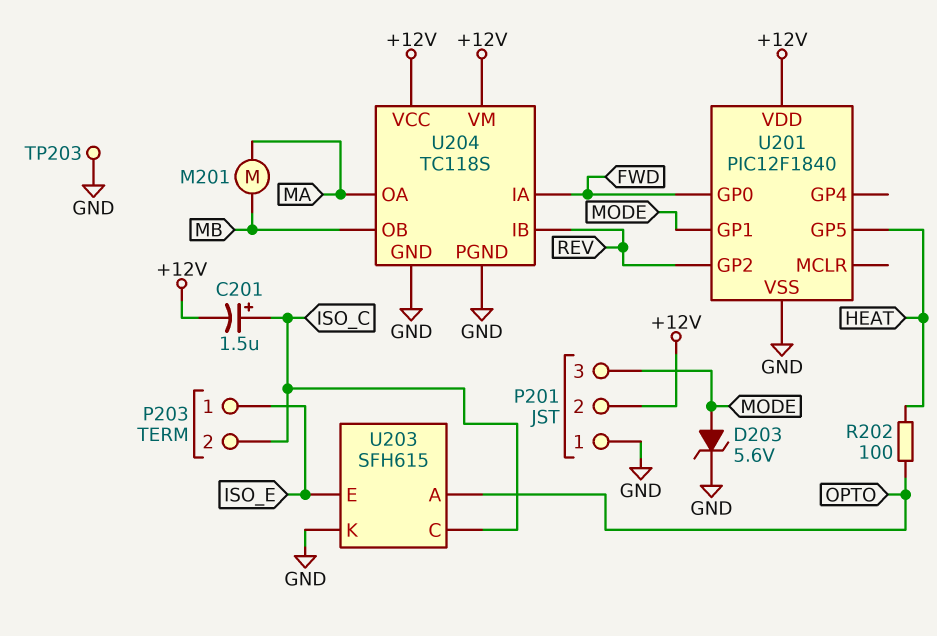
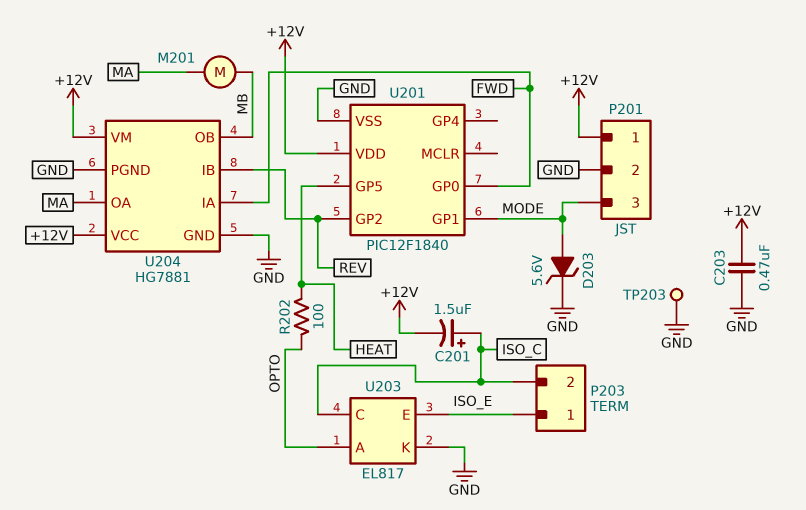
C203: none -> 470nF (+12V, GND)
P201 pin 1: GND -> +12V
P201 pin 2: +12V -> GND
U203: SFH615 -> EL817
U204: TC118S -> HG7881

